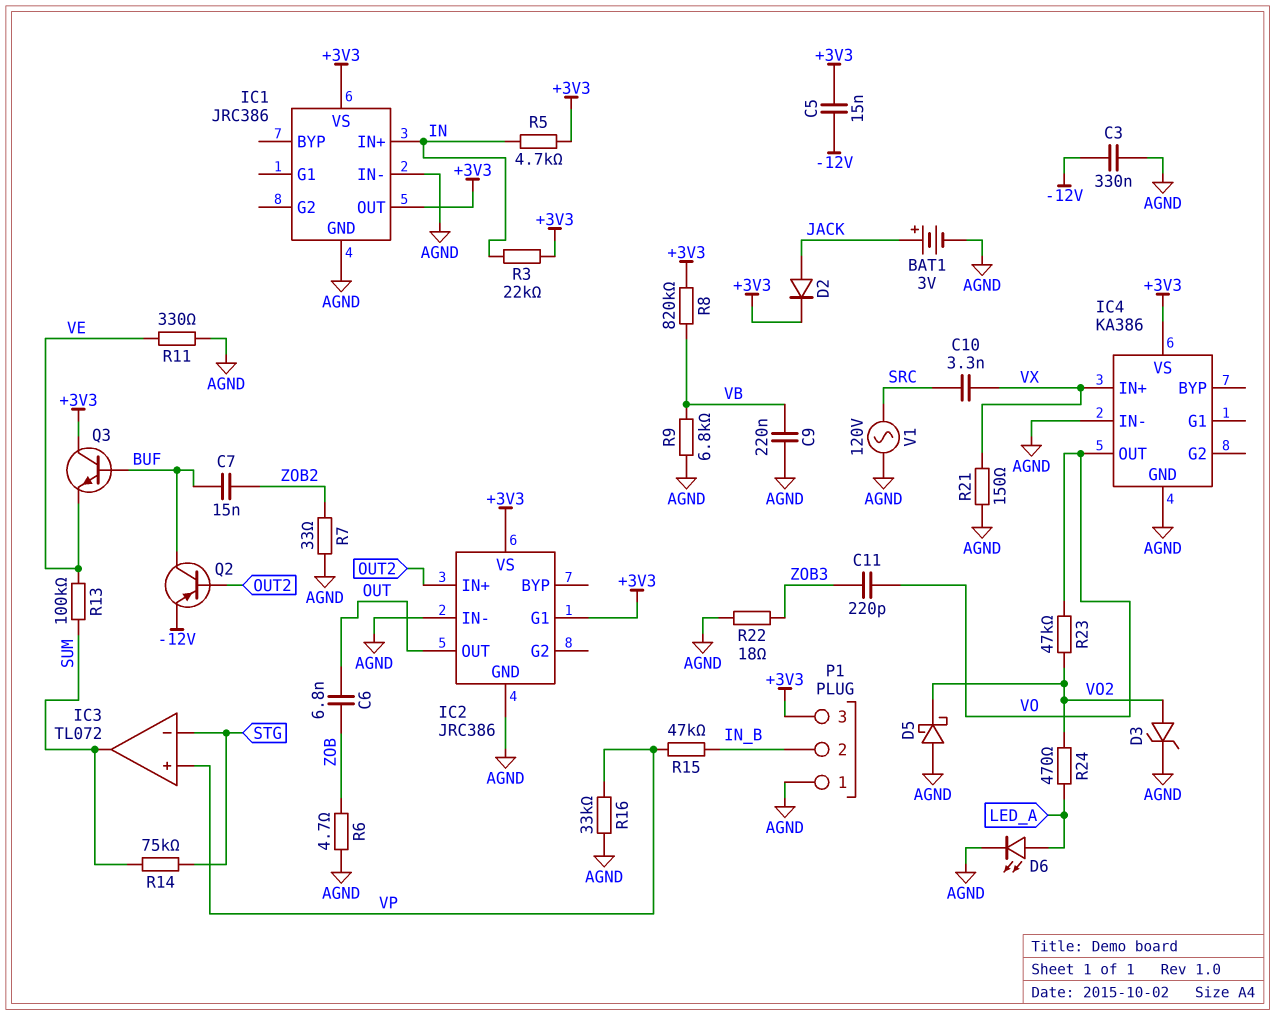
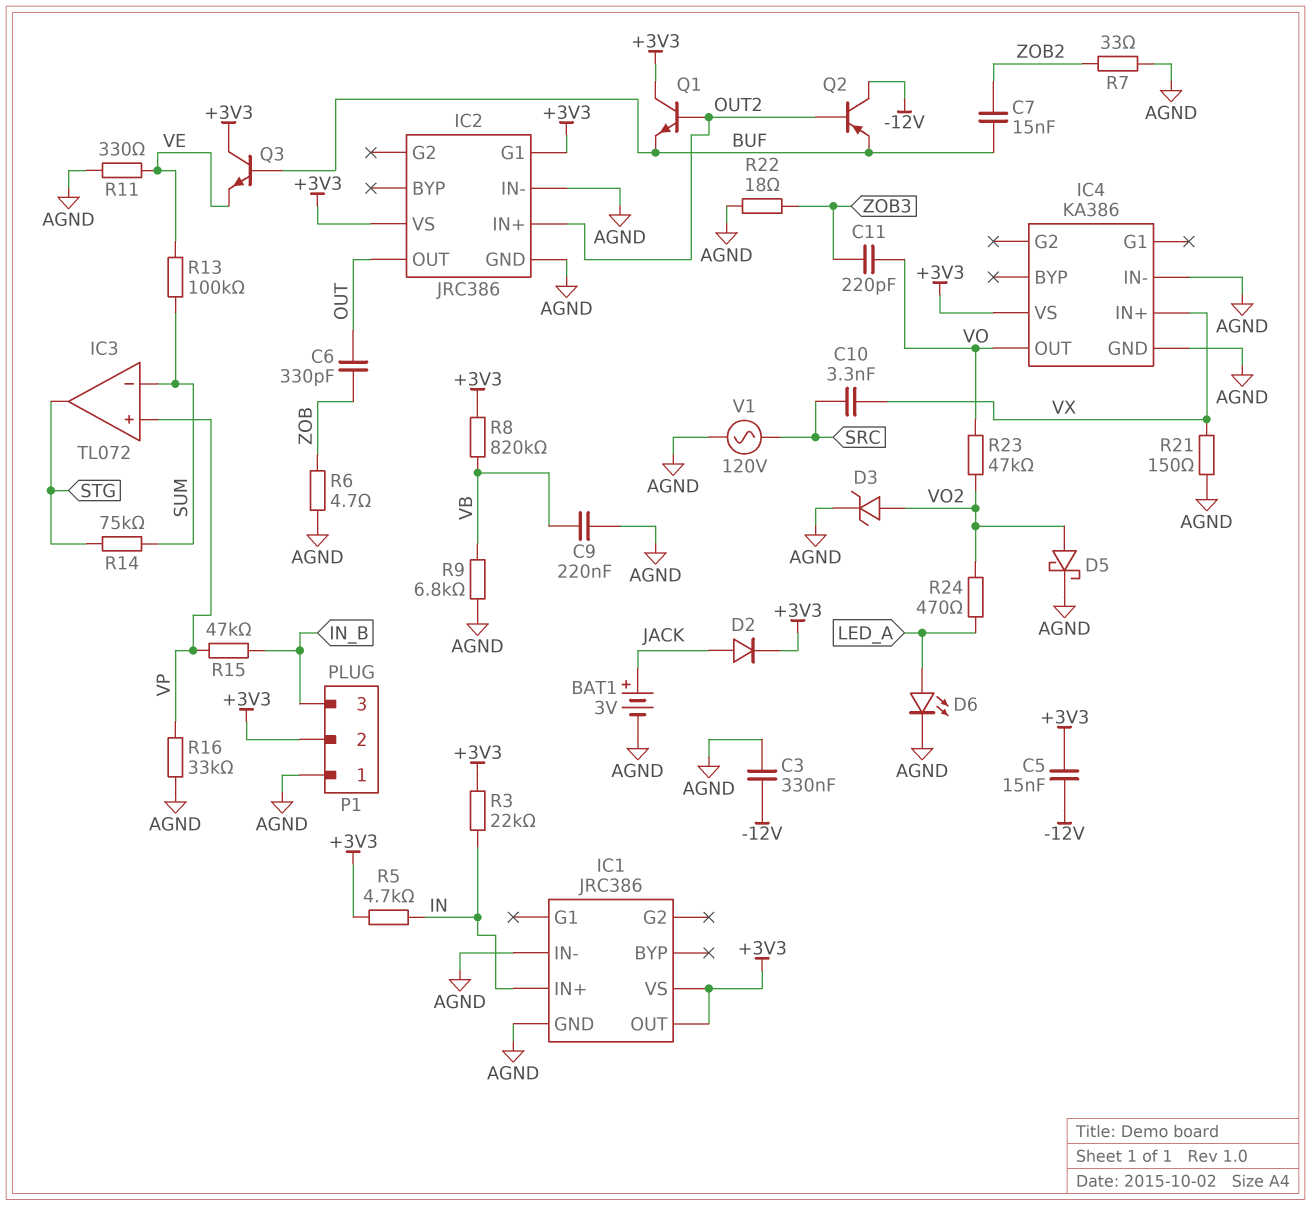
C6: 6.8nF (OUT, ZOB) -> 330pF (OUT, ZOB)
D5: schottky (A AGND, K VO2) -> schottky (A VO2, K AGND)
IC3 pin in-: STG -> SUM
IC3 pin out: SUM -> STG
P1 pin 2: IN_B -> +3V3
P1 pin 3: +3V3 -> IN_B
Q1: none -> NPN (B OUT2, C +3V3, E BUF)
Q2: PNP (B OUT2, C BUF, E -12V) -> PNP (B OUT2, C -12V, E BUF)

